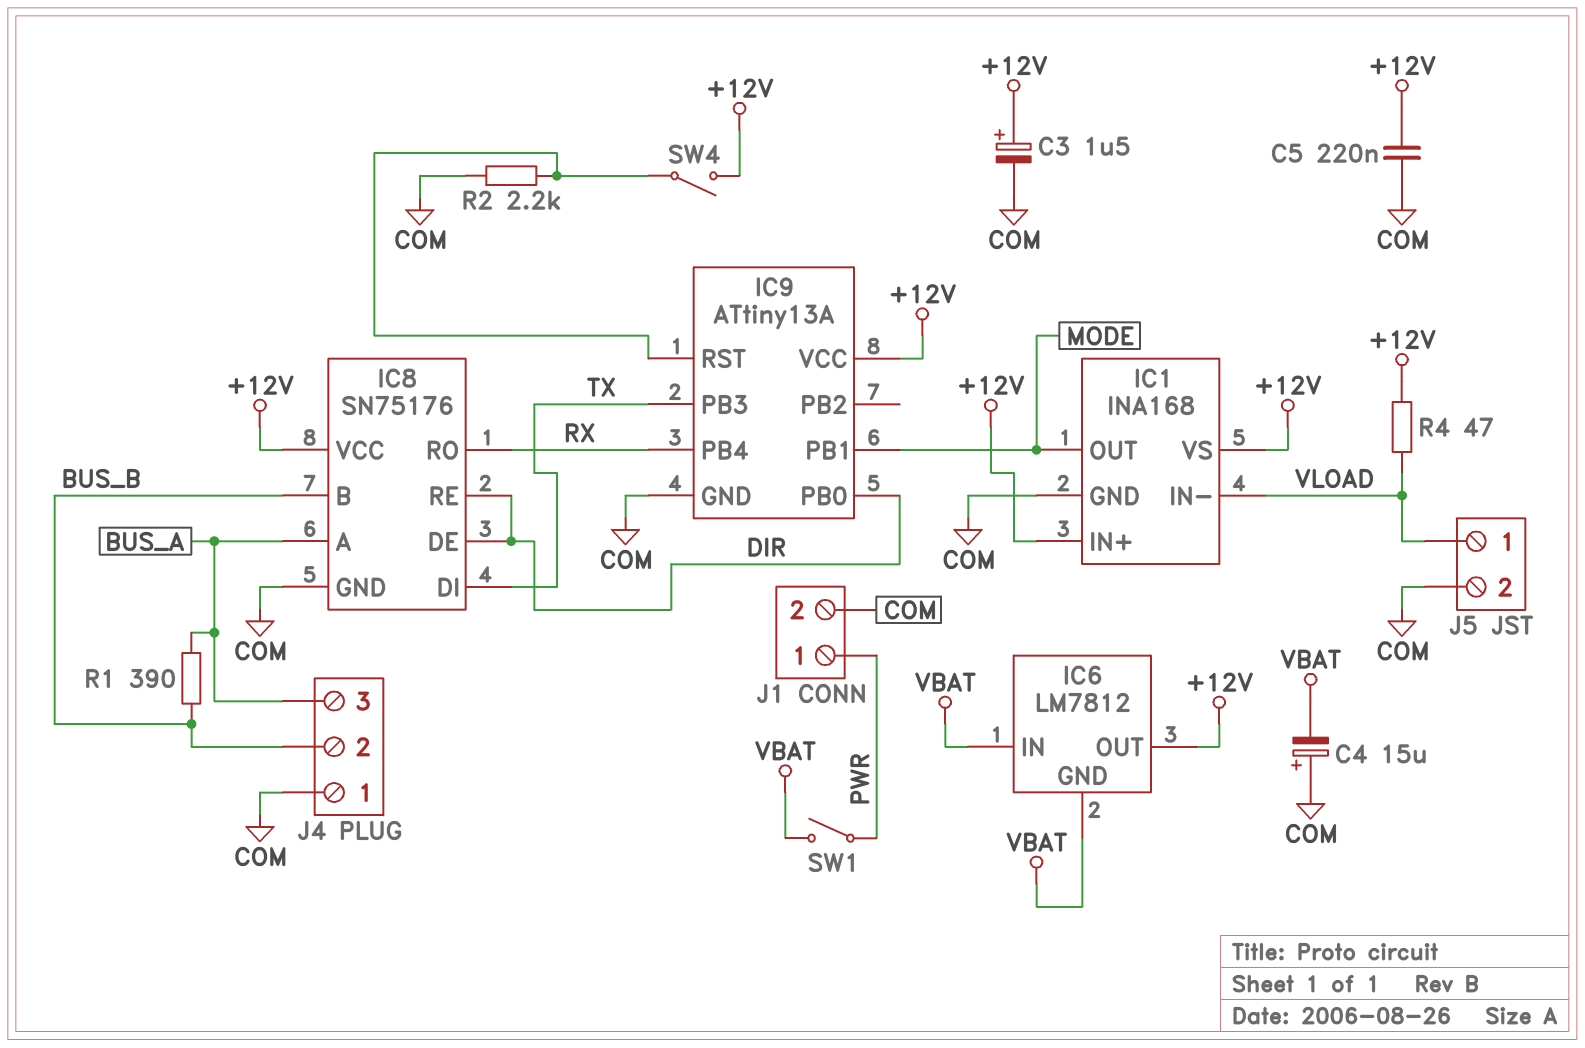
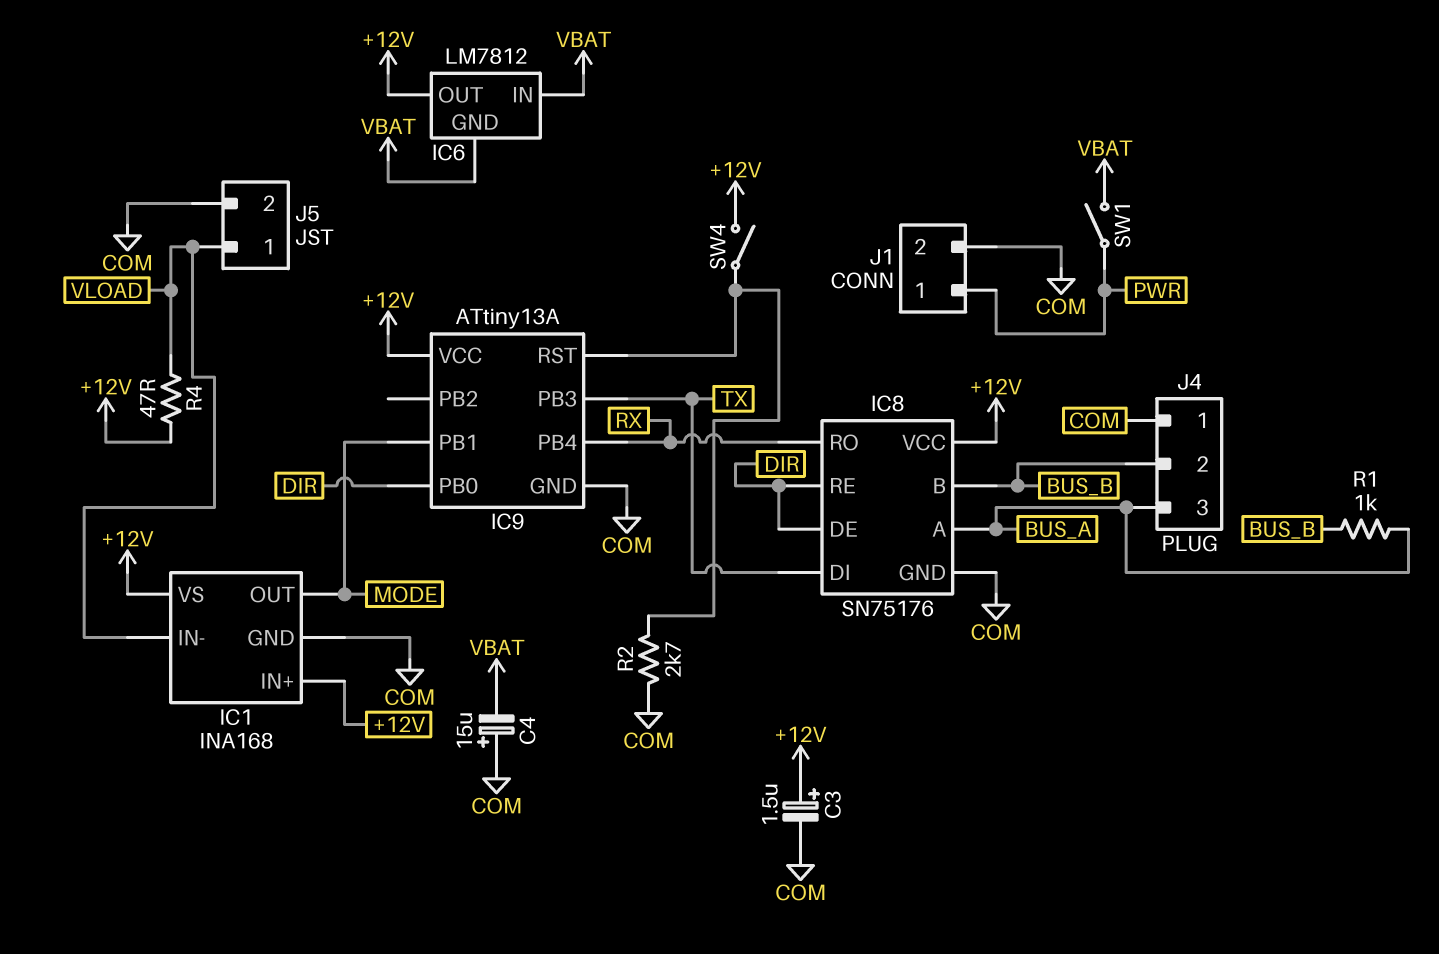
C5: 220nF (+12V, COM) -> none
R1: 390 (BUS_A, BUS_B) -> 1k (BUS_A, BUS_B)
R2: 2.2k (COM, IC9/RST) -> 2.7k (COM, IC9/RST)

